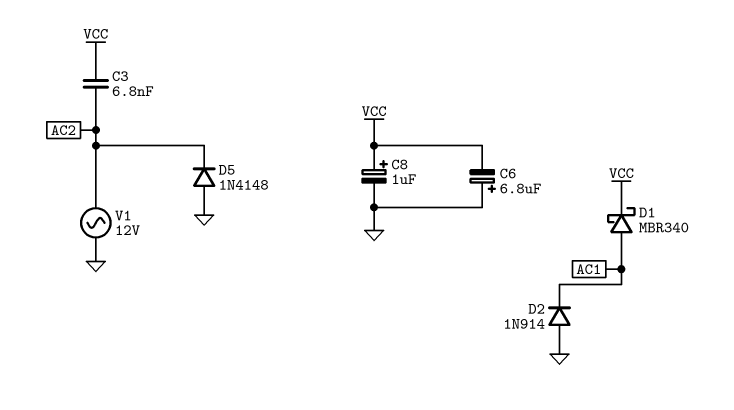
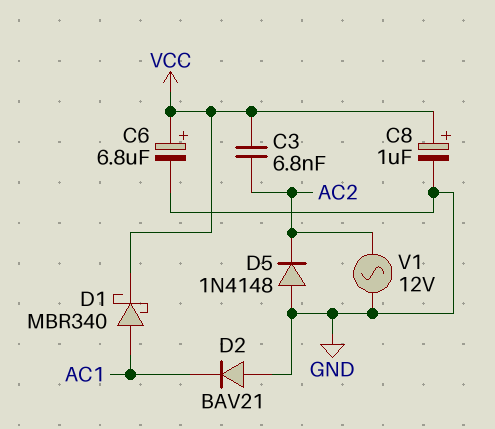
C6: 6.8uF (plus GND, minus VCC) -> 6.8uF (plus VCC, minus GND)
D2: diode 1N914 (A GND, K AC1) -> diode BAV21 (A GND, K AC1)

